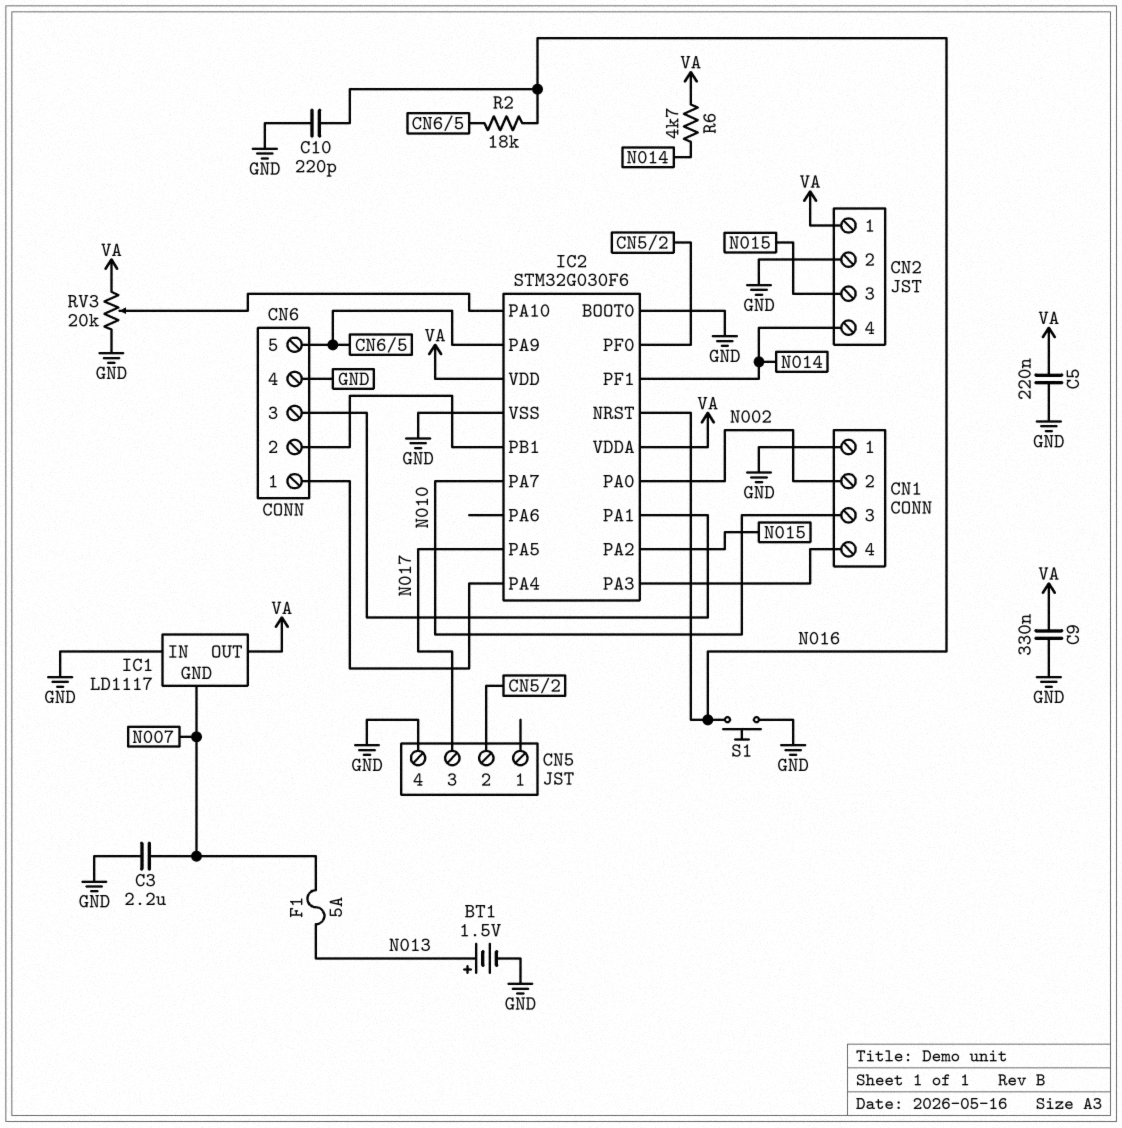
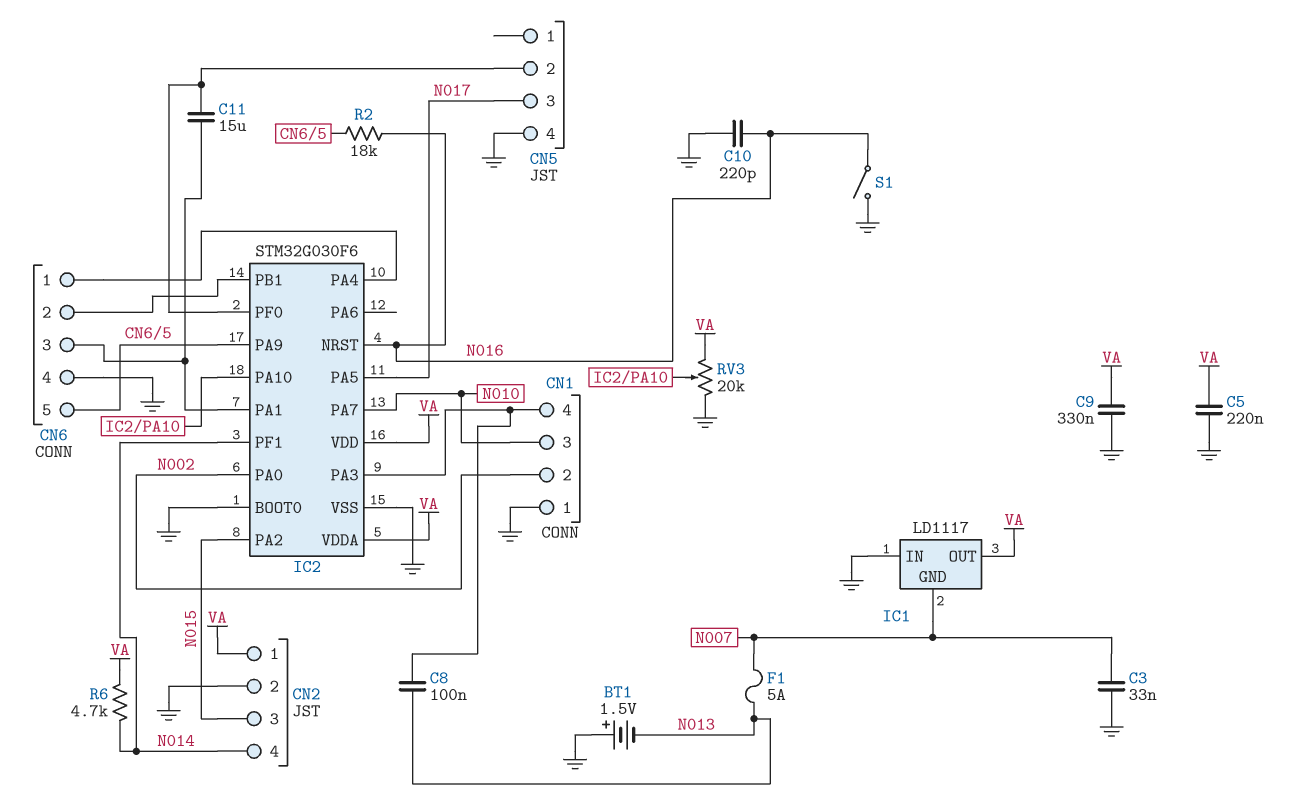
BT1: 1.5V (plus N013, minus GND) -> 1.5V (plus GND, minus N013)
C3: 2.2uF (GND, N007) -> 33nF (GND, N007)
C8: none -> 100nF (CN1/4, N013)
C11: none -> 15uF (CN5/2, CN6/3)
S1: button (GND, N016) -> switch (GND, N016)

